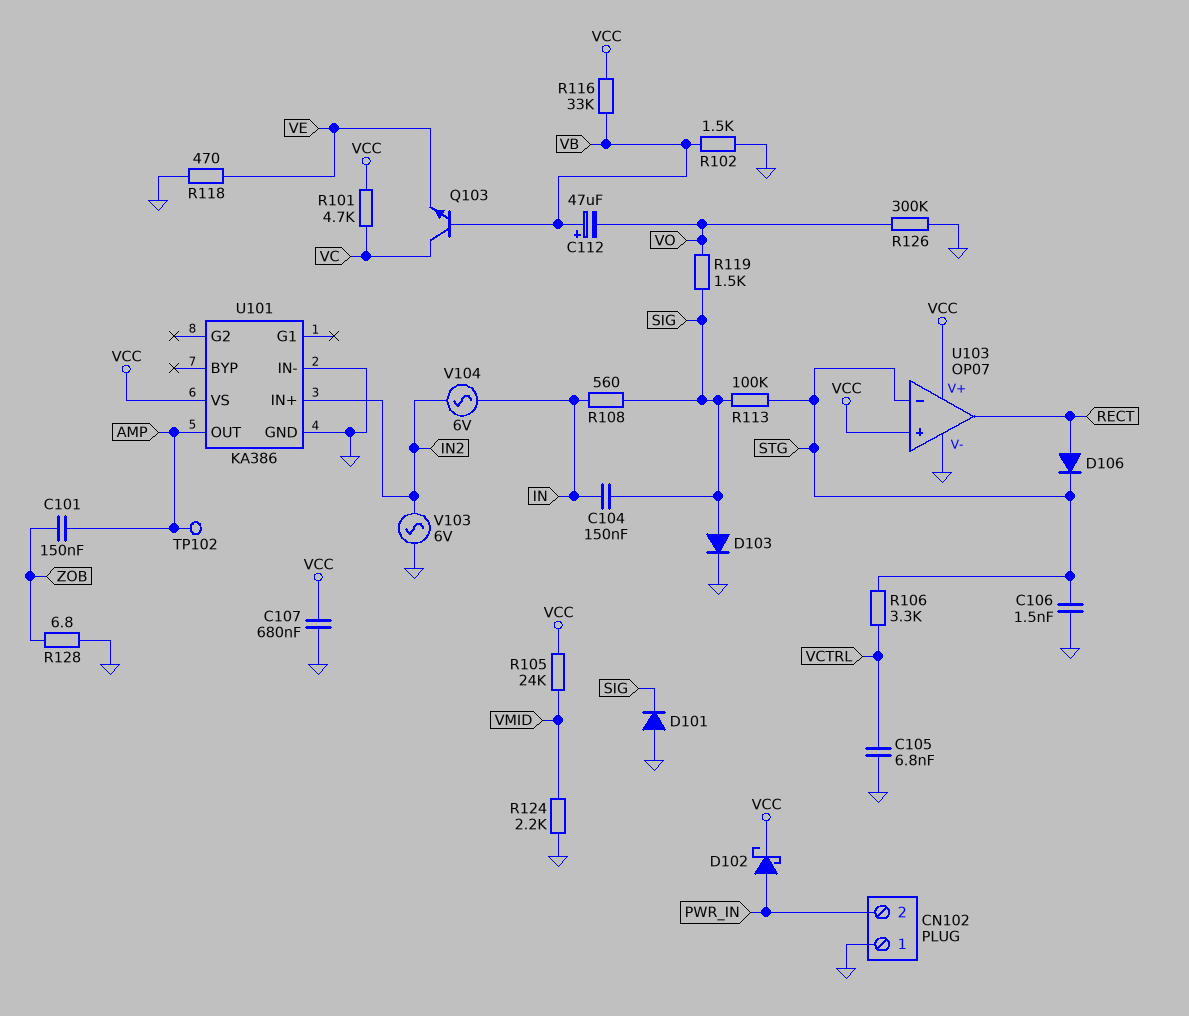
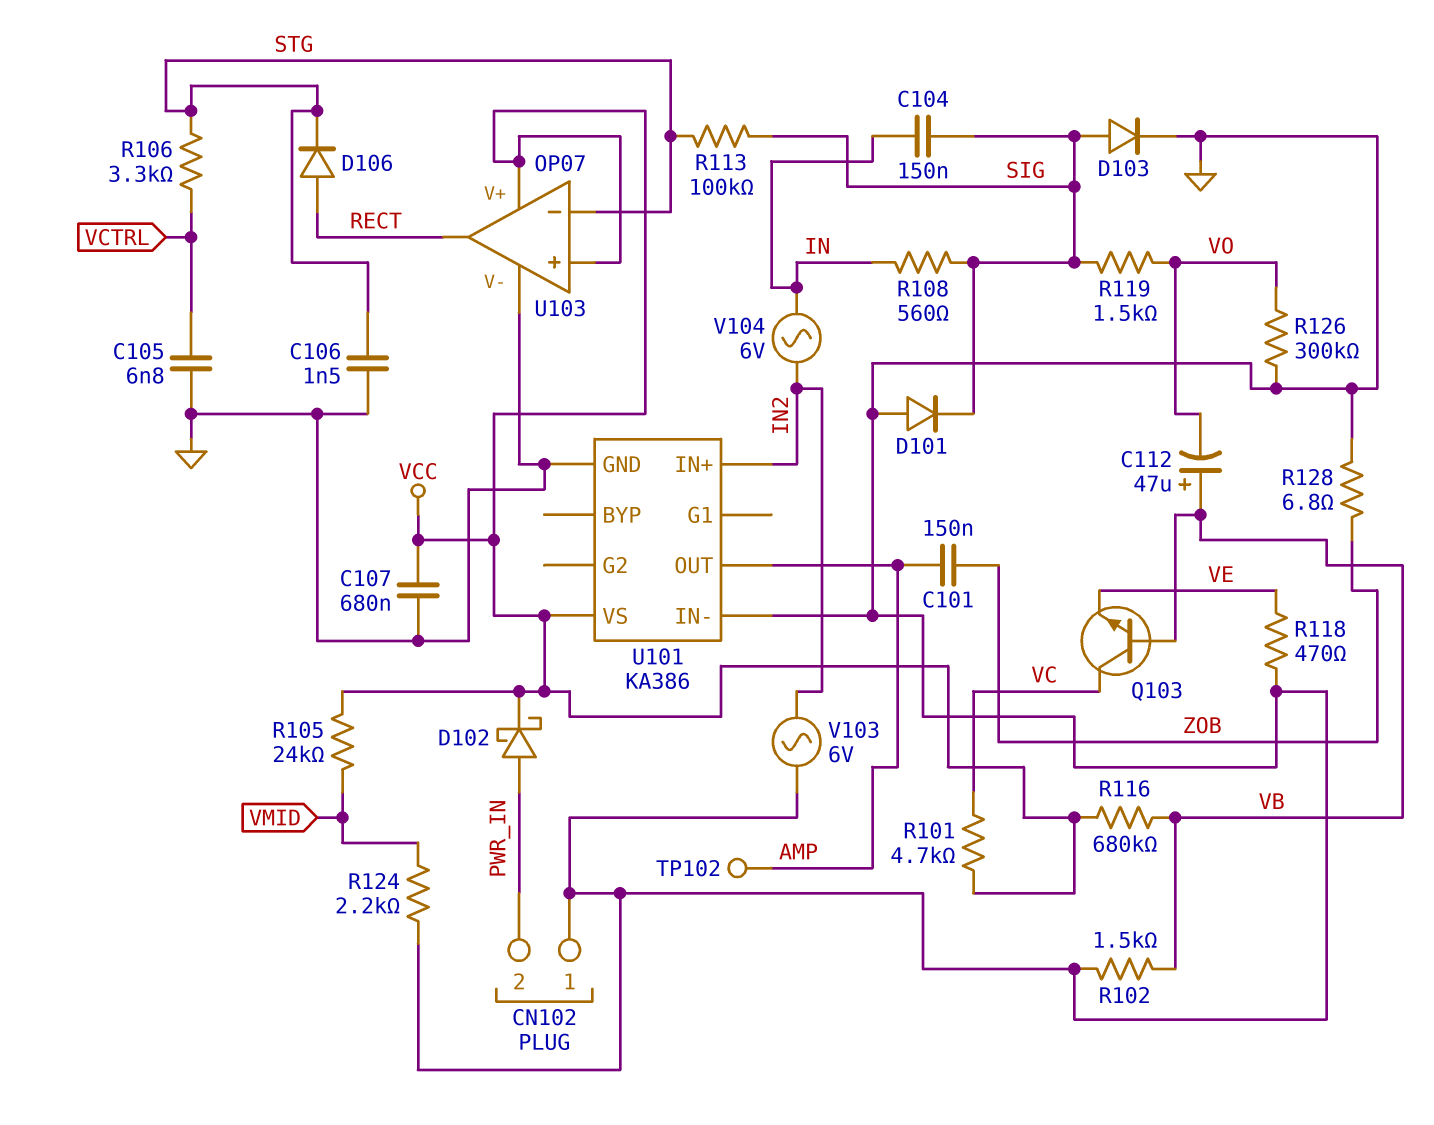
R116: 33k (VB, VCC) -> 680k (VB, VCC)

